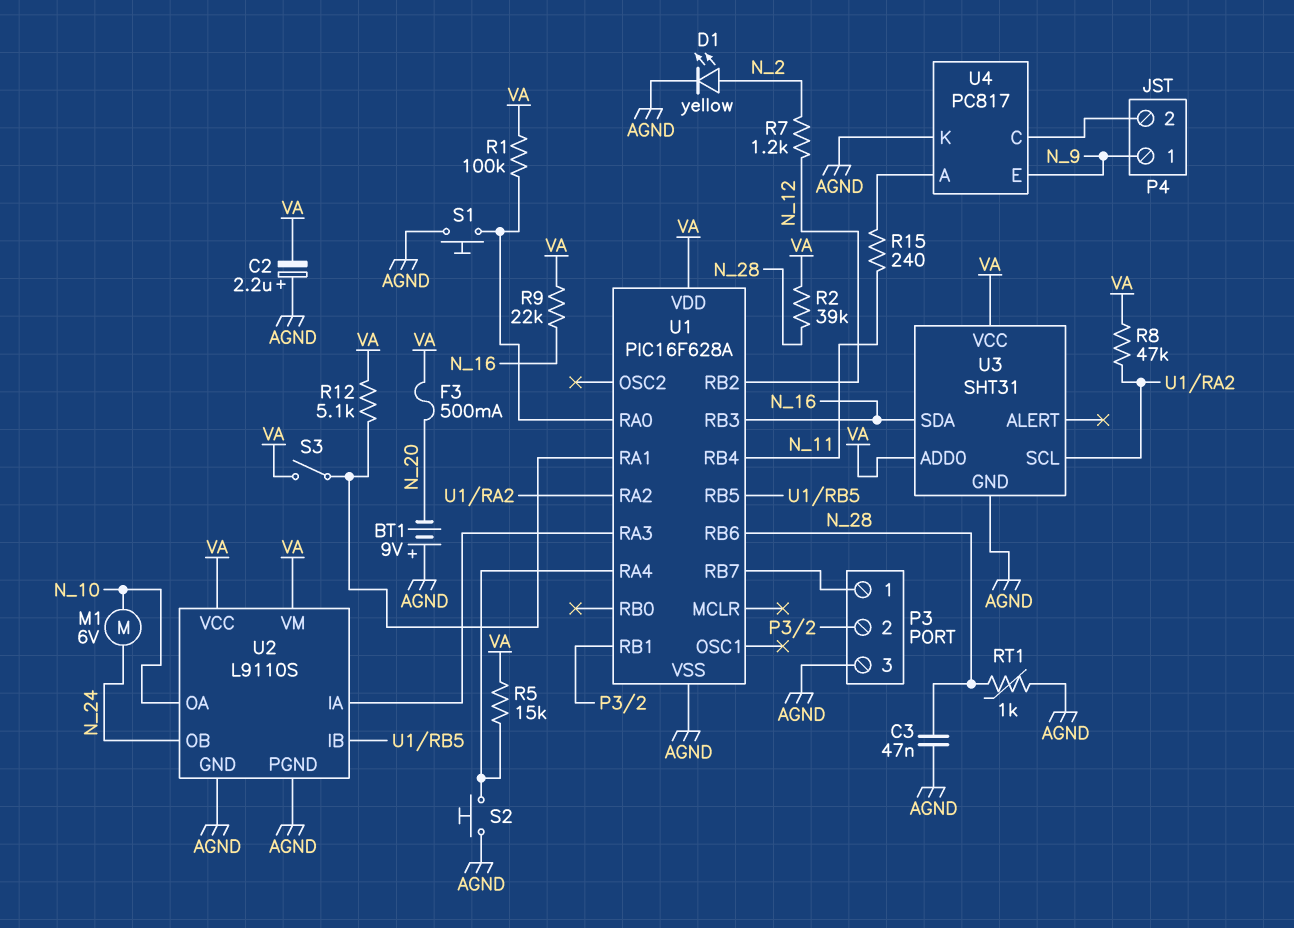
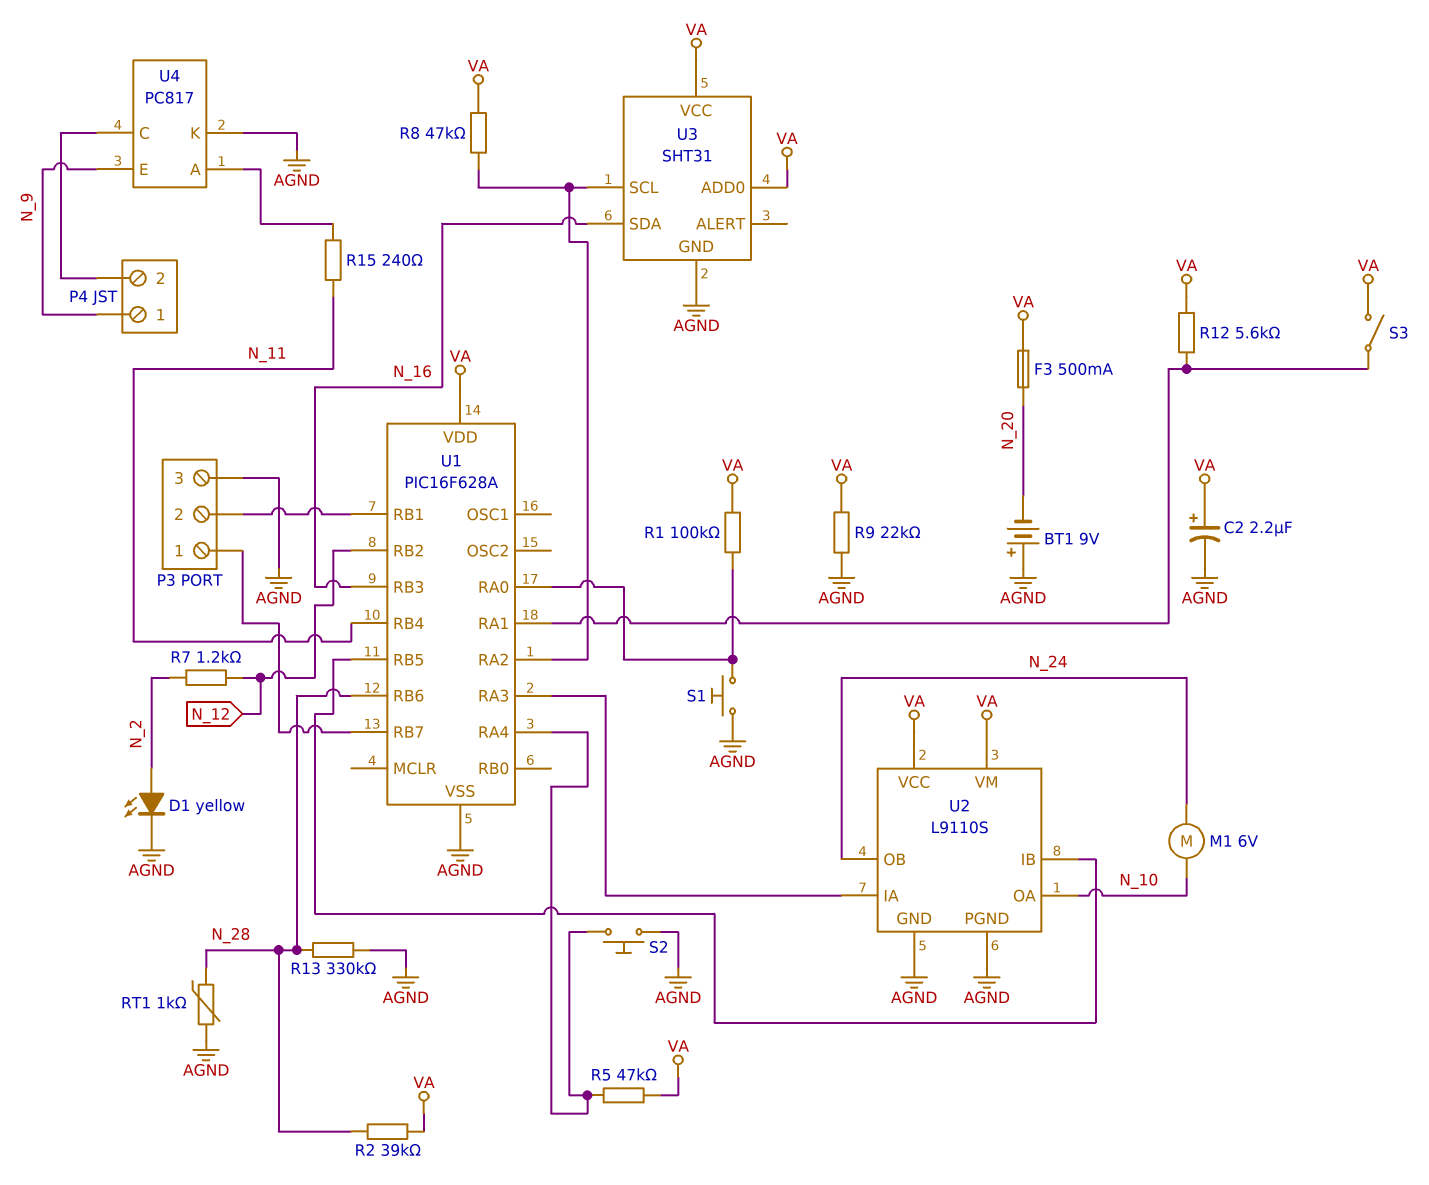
C2: 2.2uF (plus AGND, minus VA) -> 2.2uF (plus VA, minus AGND)
C3: 47nF (AGND, N_28) -> none
R5: 15k (U1/RA4, VA) -> 47k (U1/RA4, VA)
R9: 22k (N_16, VA) -> 22k (AGND, VA)
R12: 5.1k (U1/RA1, VA) -> 5.6k (U1/RA1, VA)
R13: none -> 330k (AGND, N_28)

